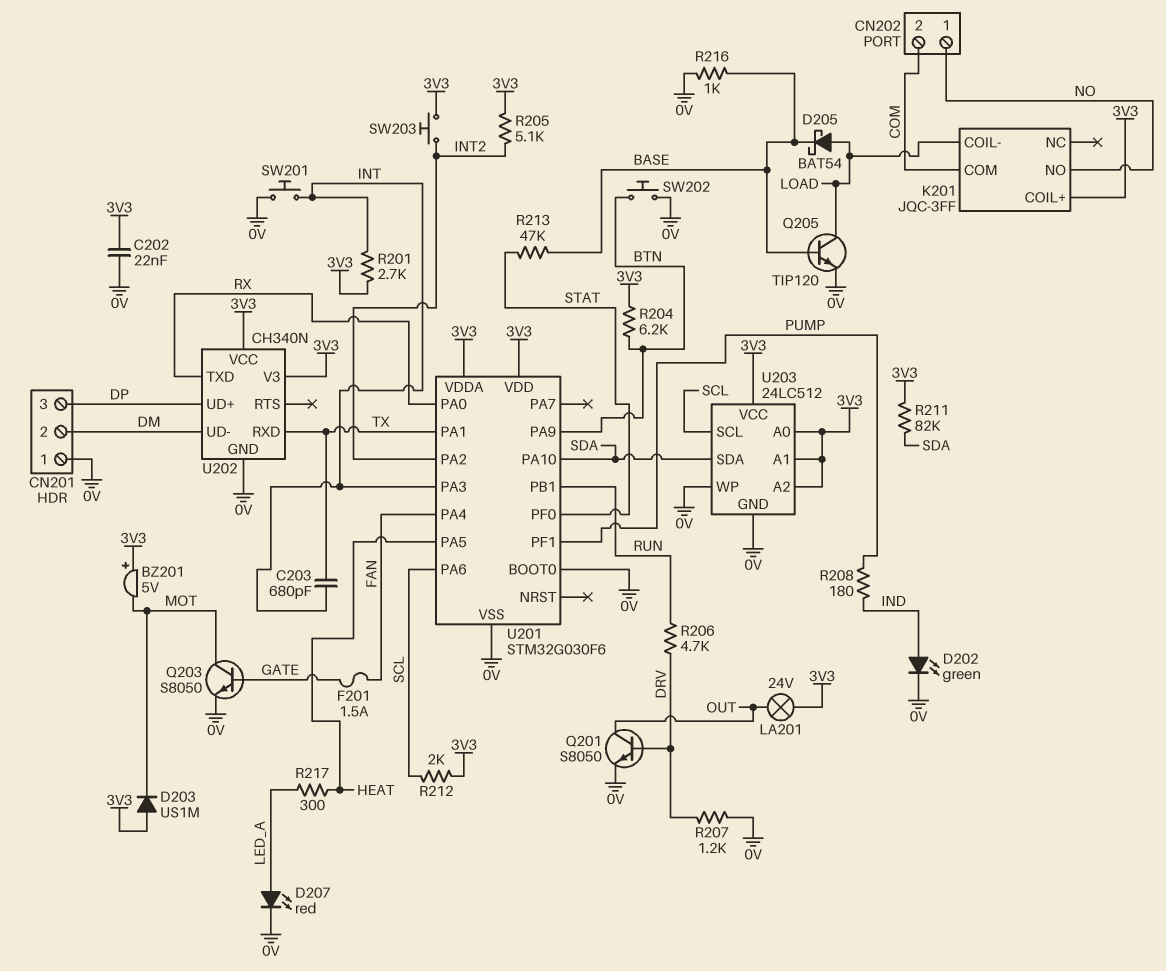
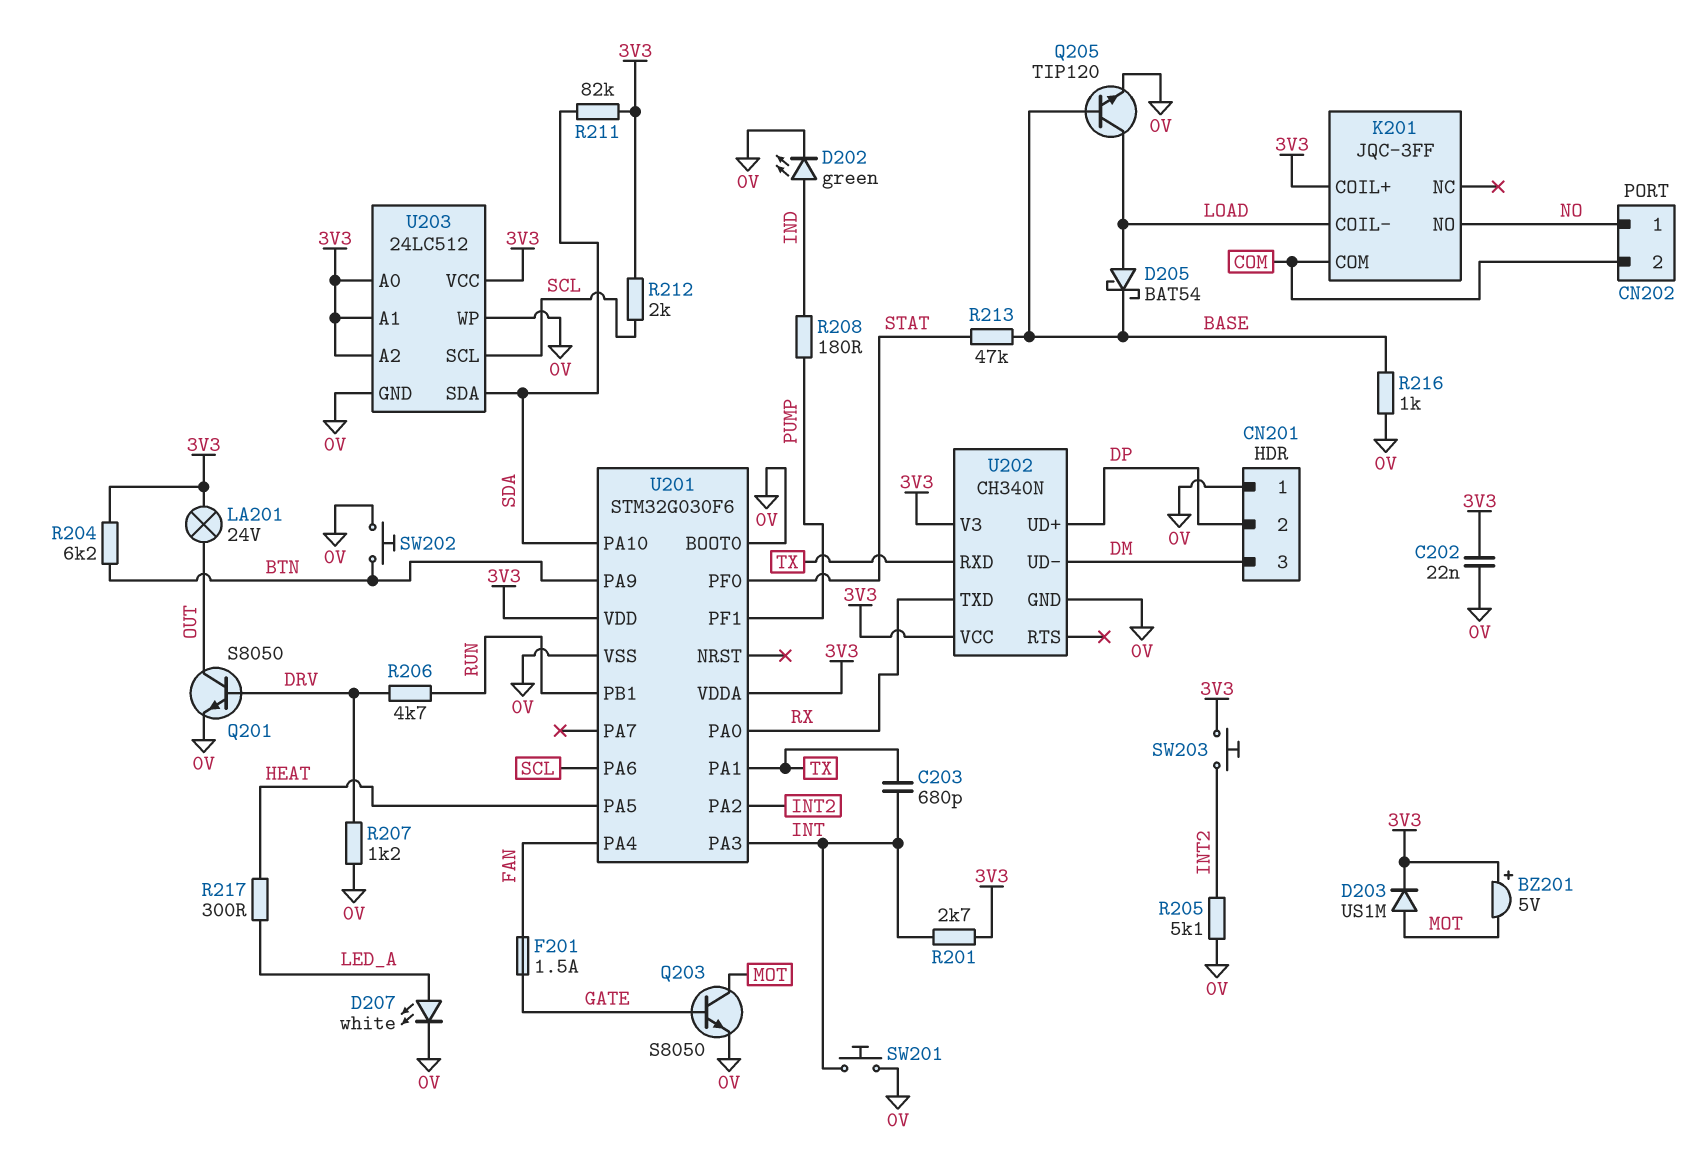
CN201 pin 2: DM -> DP
CN201 pin 3: DP -> DM
D203: diode US1M (A 3V3, K MOT) -> diode US1M (A MOT, K 3V3)
D207: LED red (A LED_A, K 0V) -> LED white (A LED_A, K 0V)
R205: 5.1k (3V3, INT2) -> 5.1k (0V, INT2)

